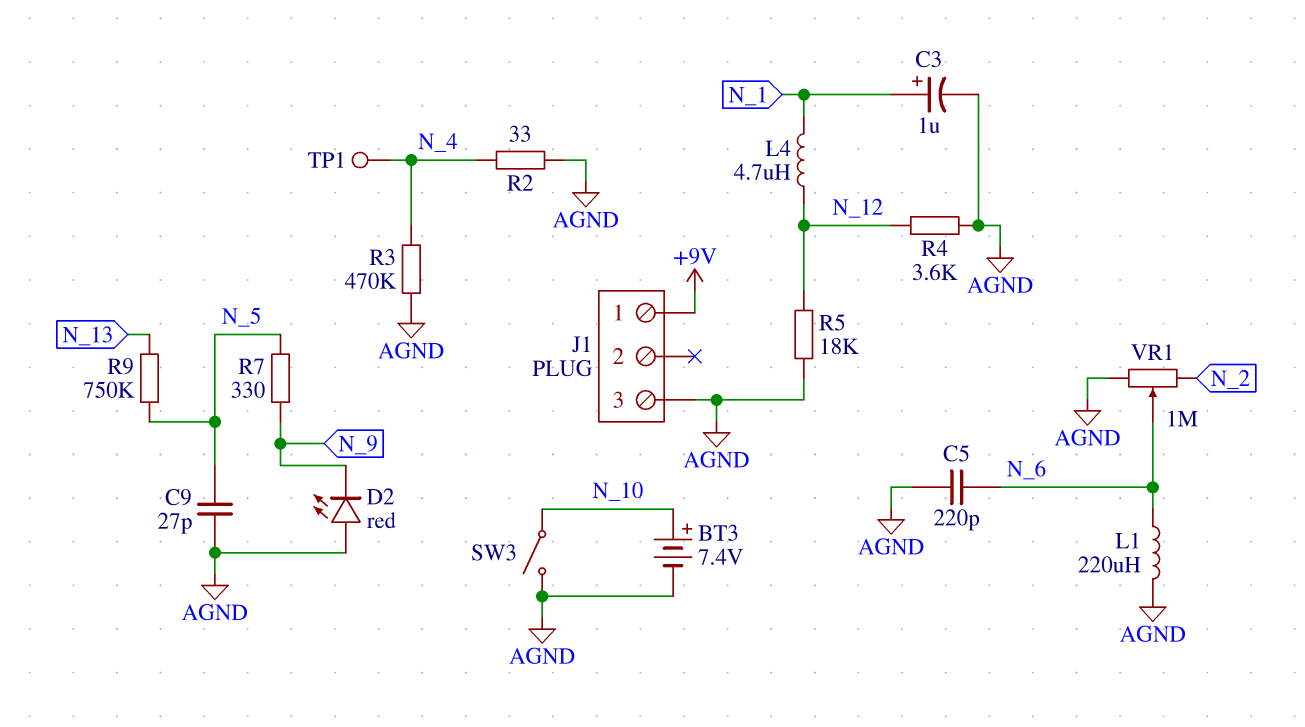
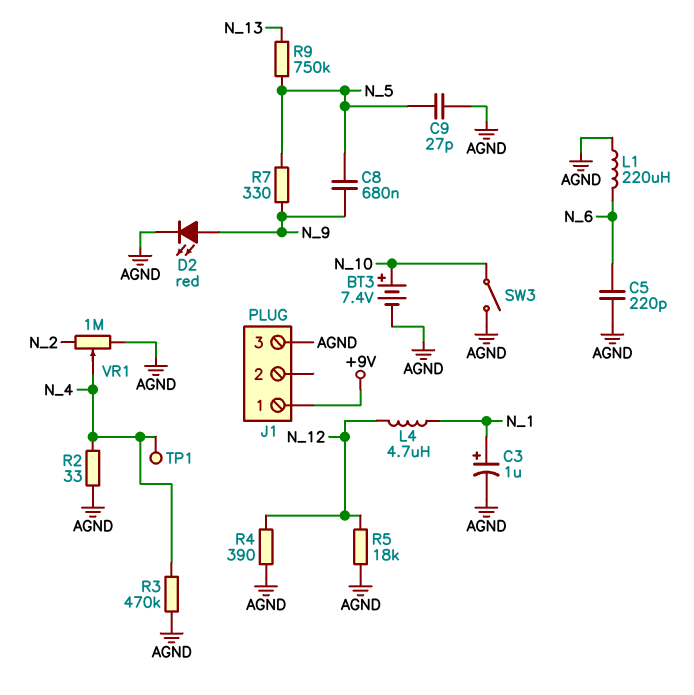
C8: none -> 680nF (N_5, N_9)
D2: LED red (A AGND, K N_9) -> LED red (A N_9, K AGND)
R4: 3.6k (AGND, N_12) -> 390 (AGND, N_12)
VR1: 1M (AGND, N_2, wiper N_6) -> 1M (AGND, N_2, wiper N_4)

